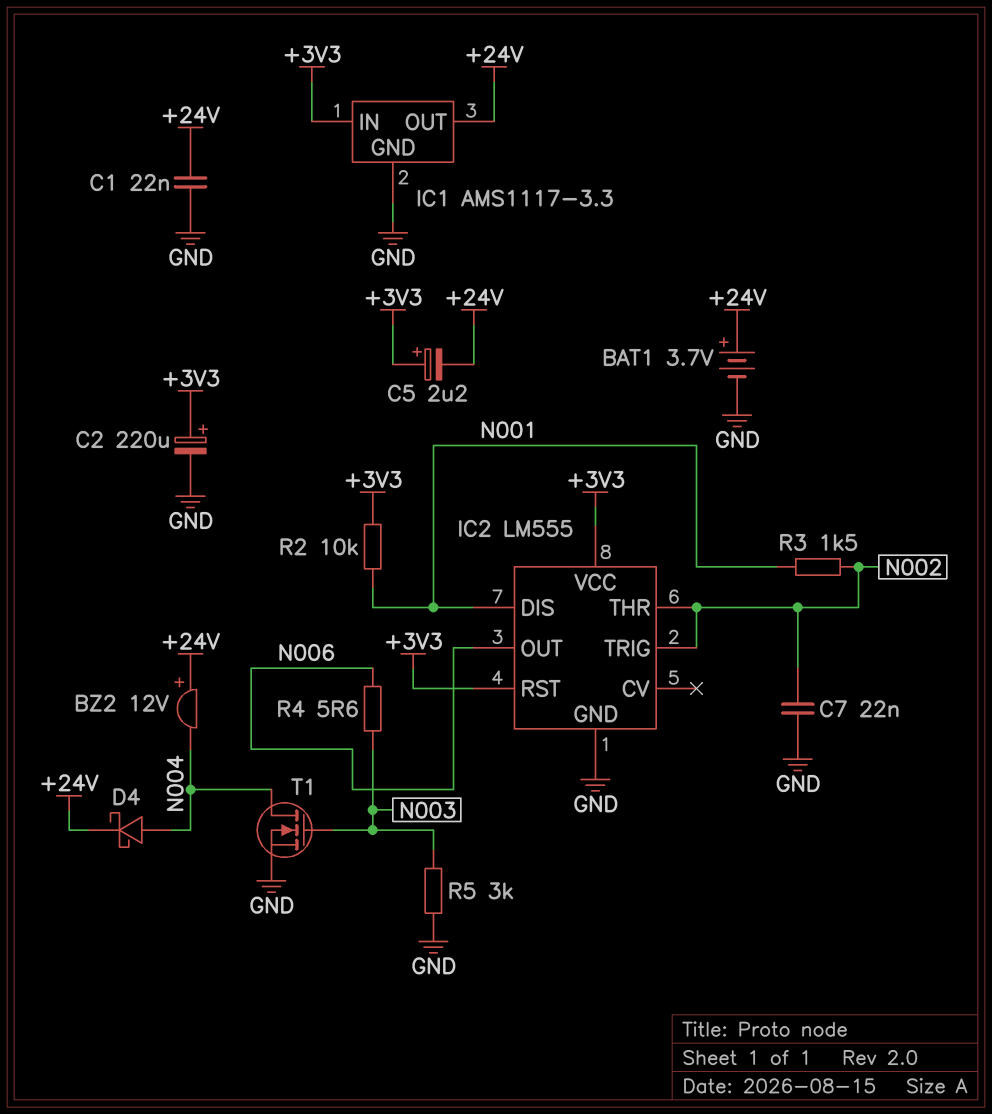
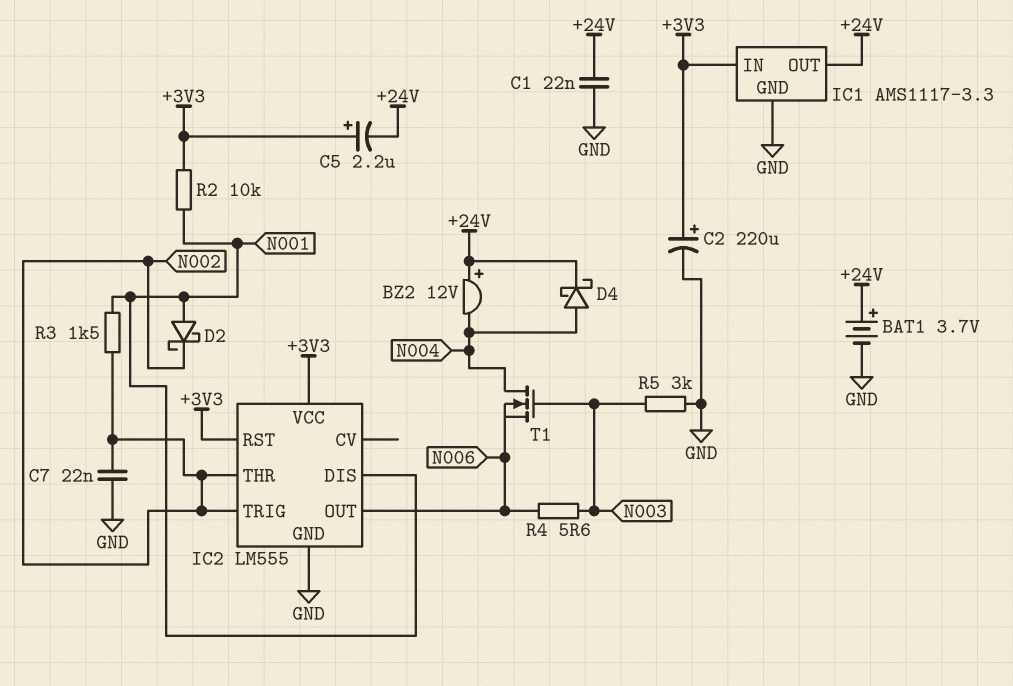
D2: none -> schottky (A N001, K N002)
T1: NMOS (G N003, D N004, S GND) -> NMOS (G N003, D N004, S N006)

